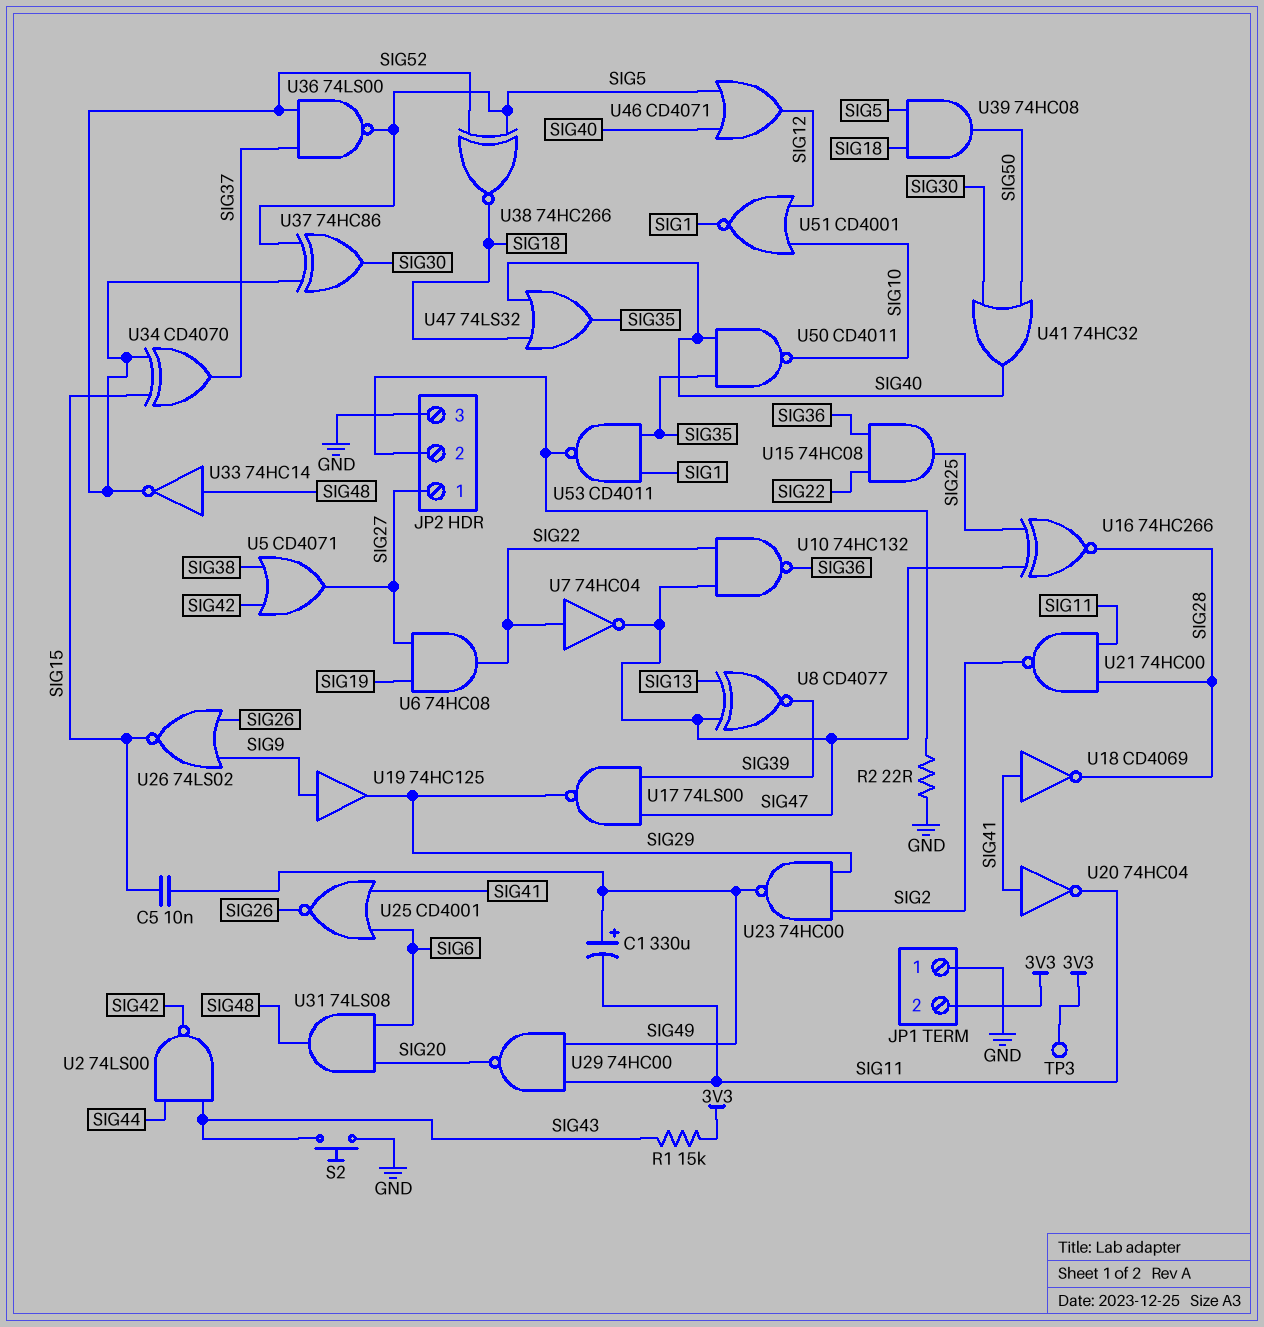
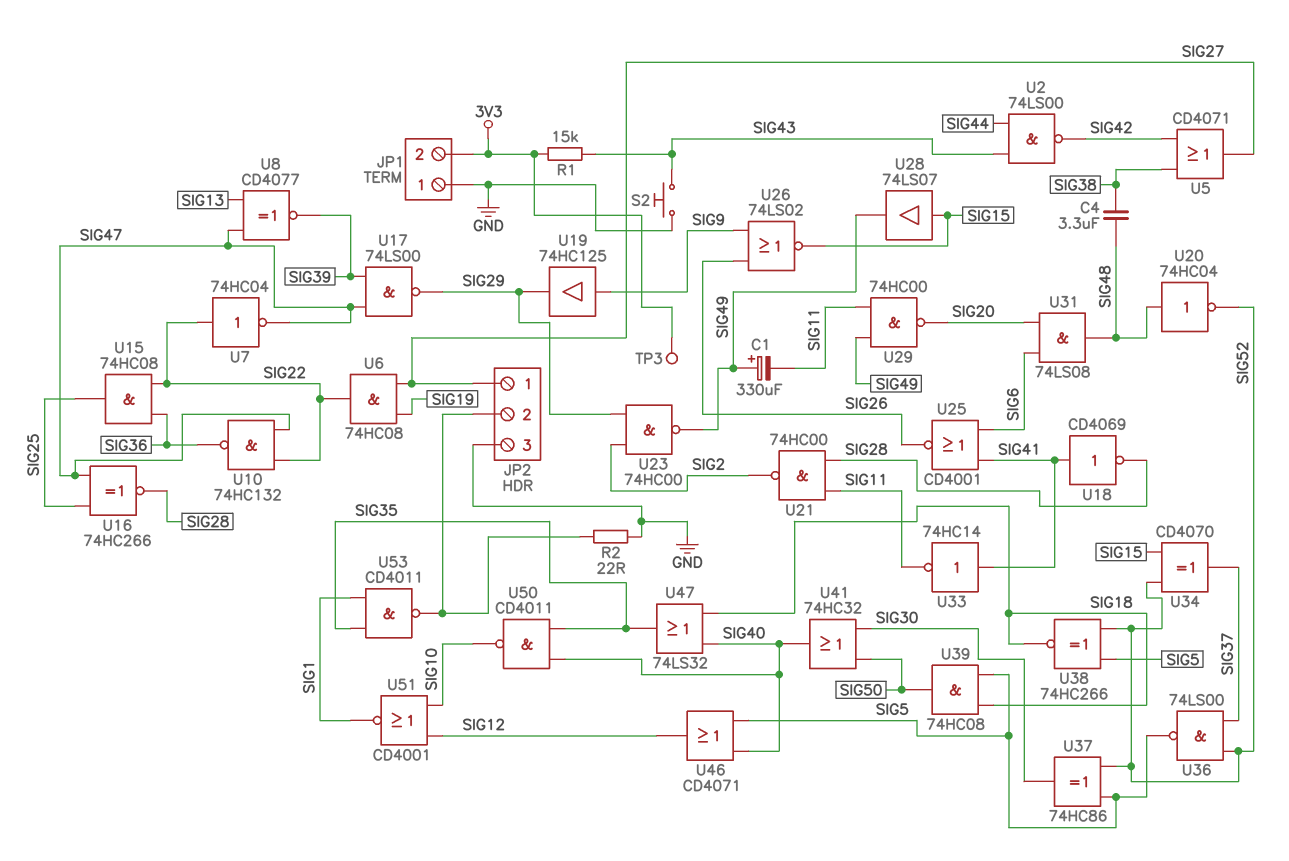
C4: none -> 3.3uF (SIG38, SIG48)
C5: 10nF (SIG15, SIG49) -> none
U20: NOT 74HC04 (in SIG41, out SIG11) -> NOT 74HC04 (in SIG48, out SIG52)
U28: none -> buffer 74LS07 (in SIG15, out SIG49)
U33: NOT 74HC14 (in SIG48, out SIG52) -> NOT 74HC14 (in SIG41, out SIG11)

